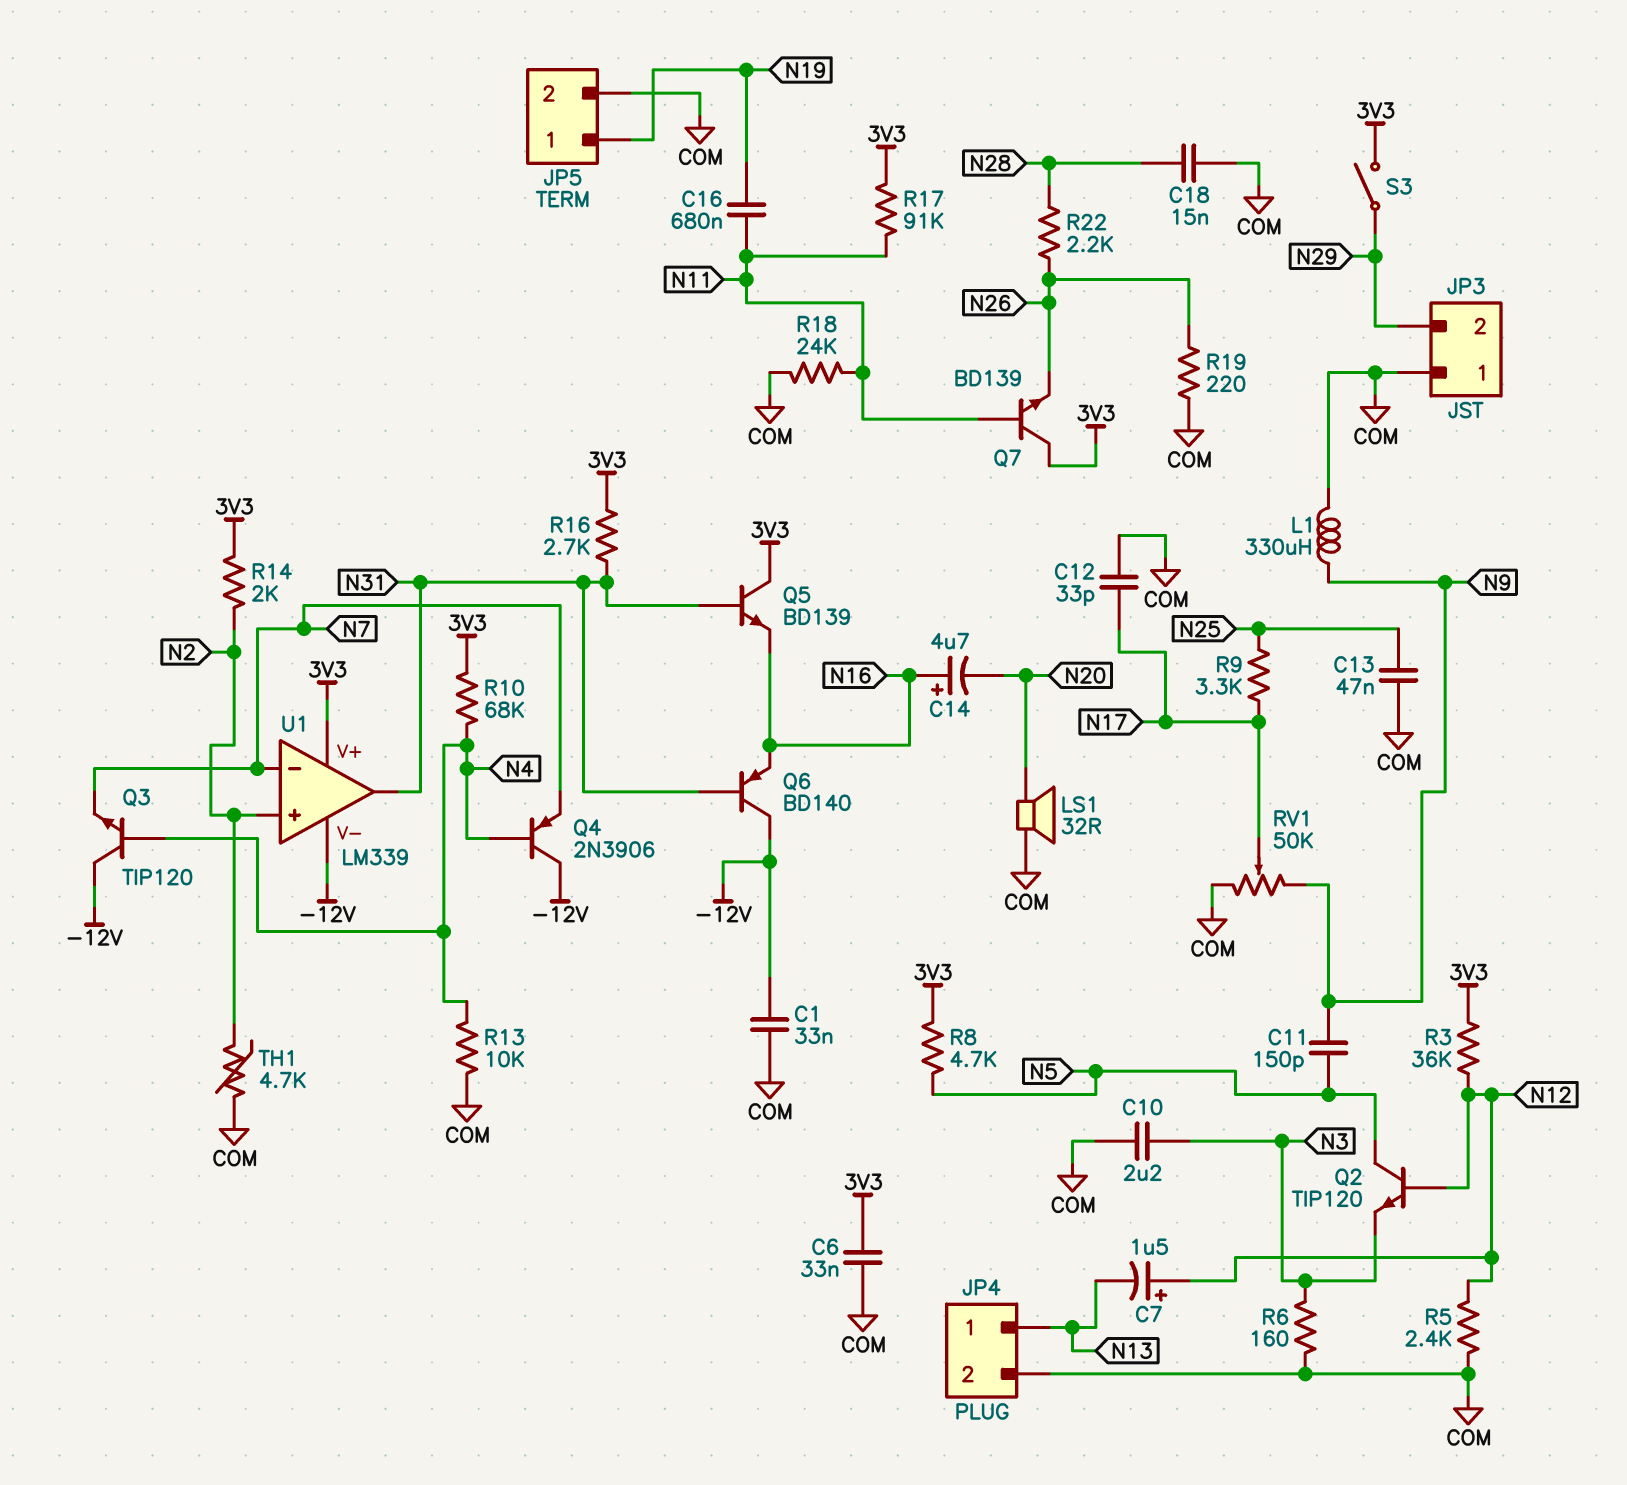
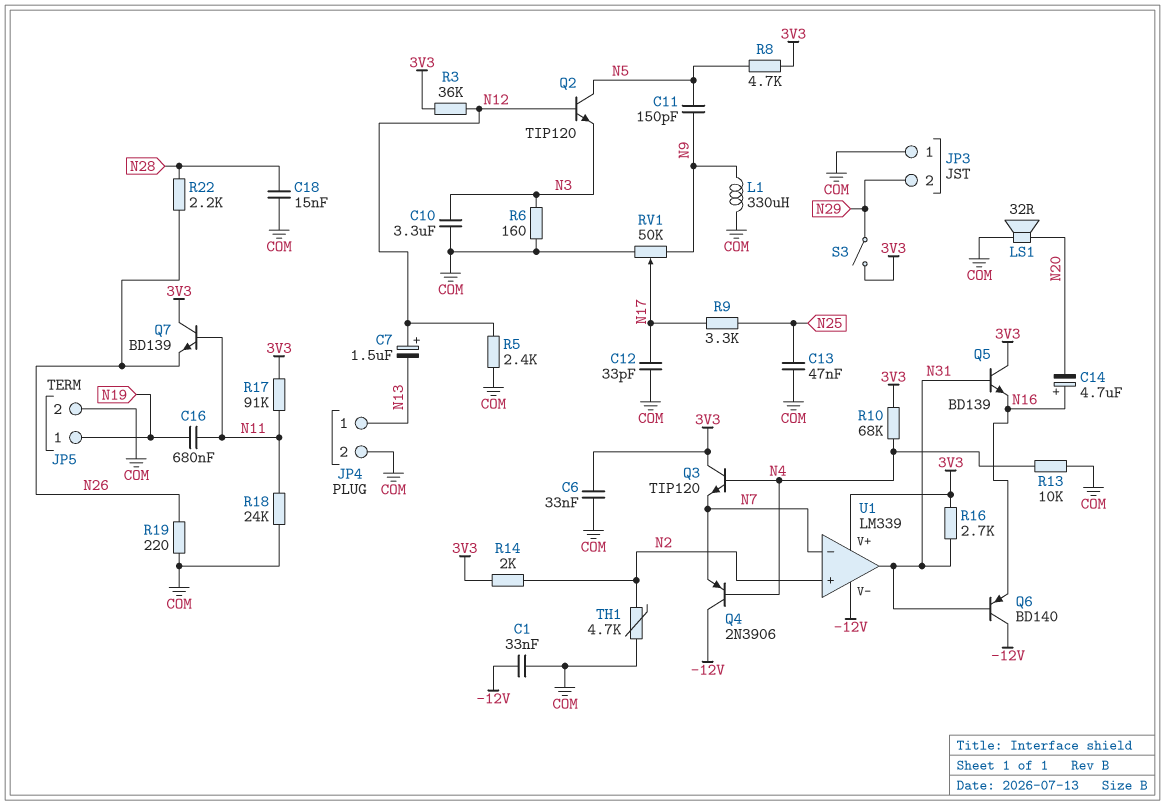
C10: 2.2uF (COM, N3) -> 3.3uF (COM, N3)
Q3: NPN TIP120 (B N4, C -12V, E N7) -> NPN TIP120 (B N4, C 3V3, E N7)

